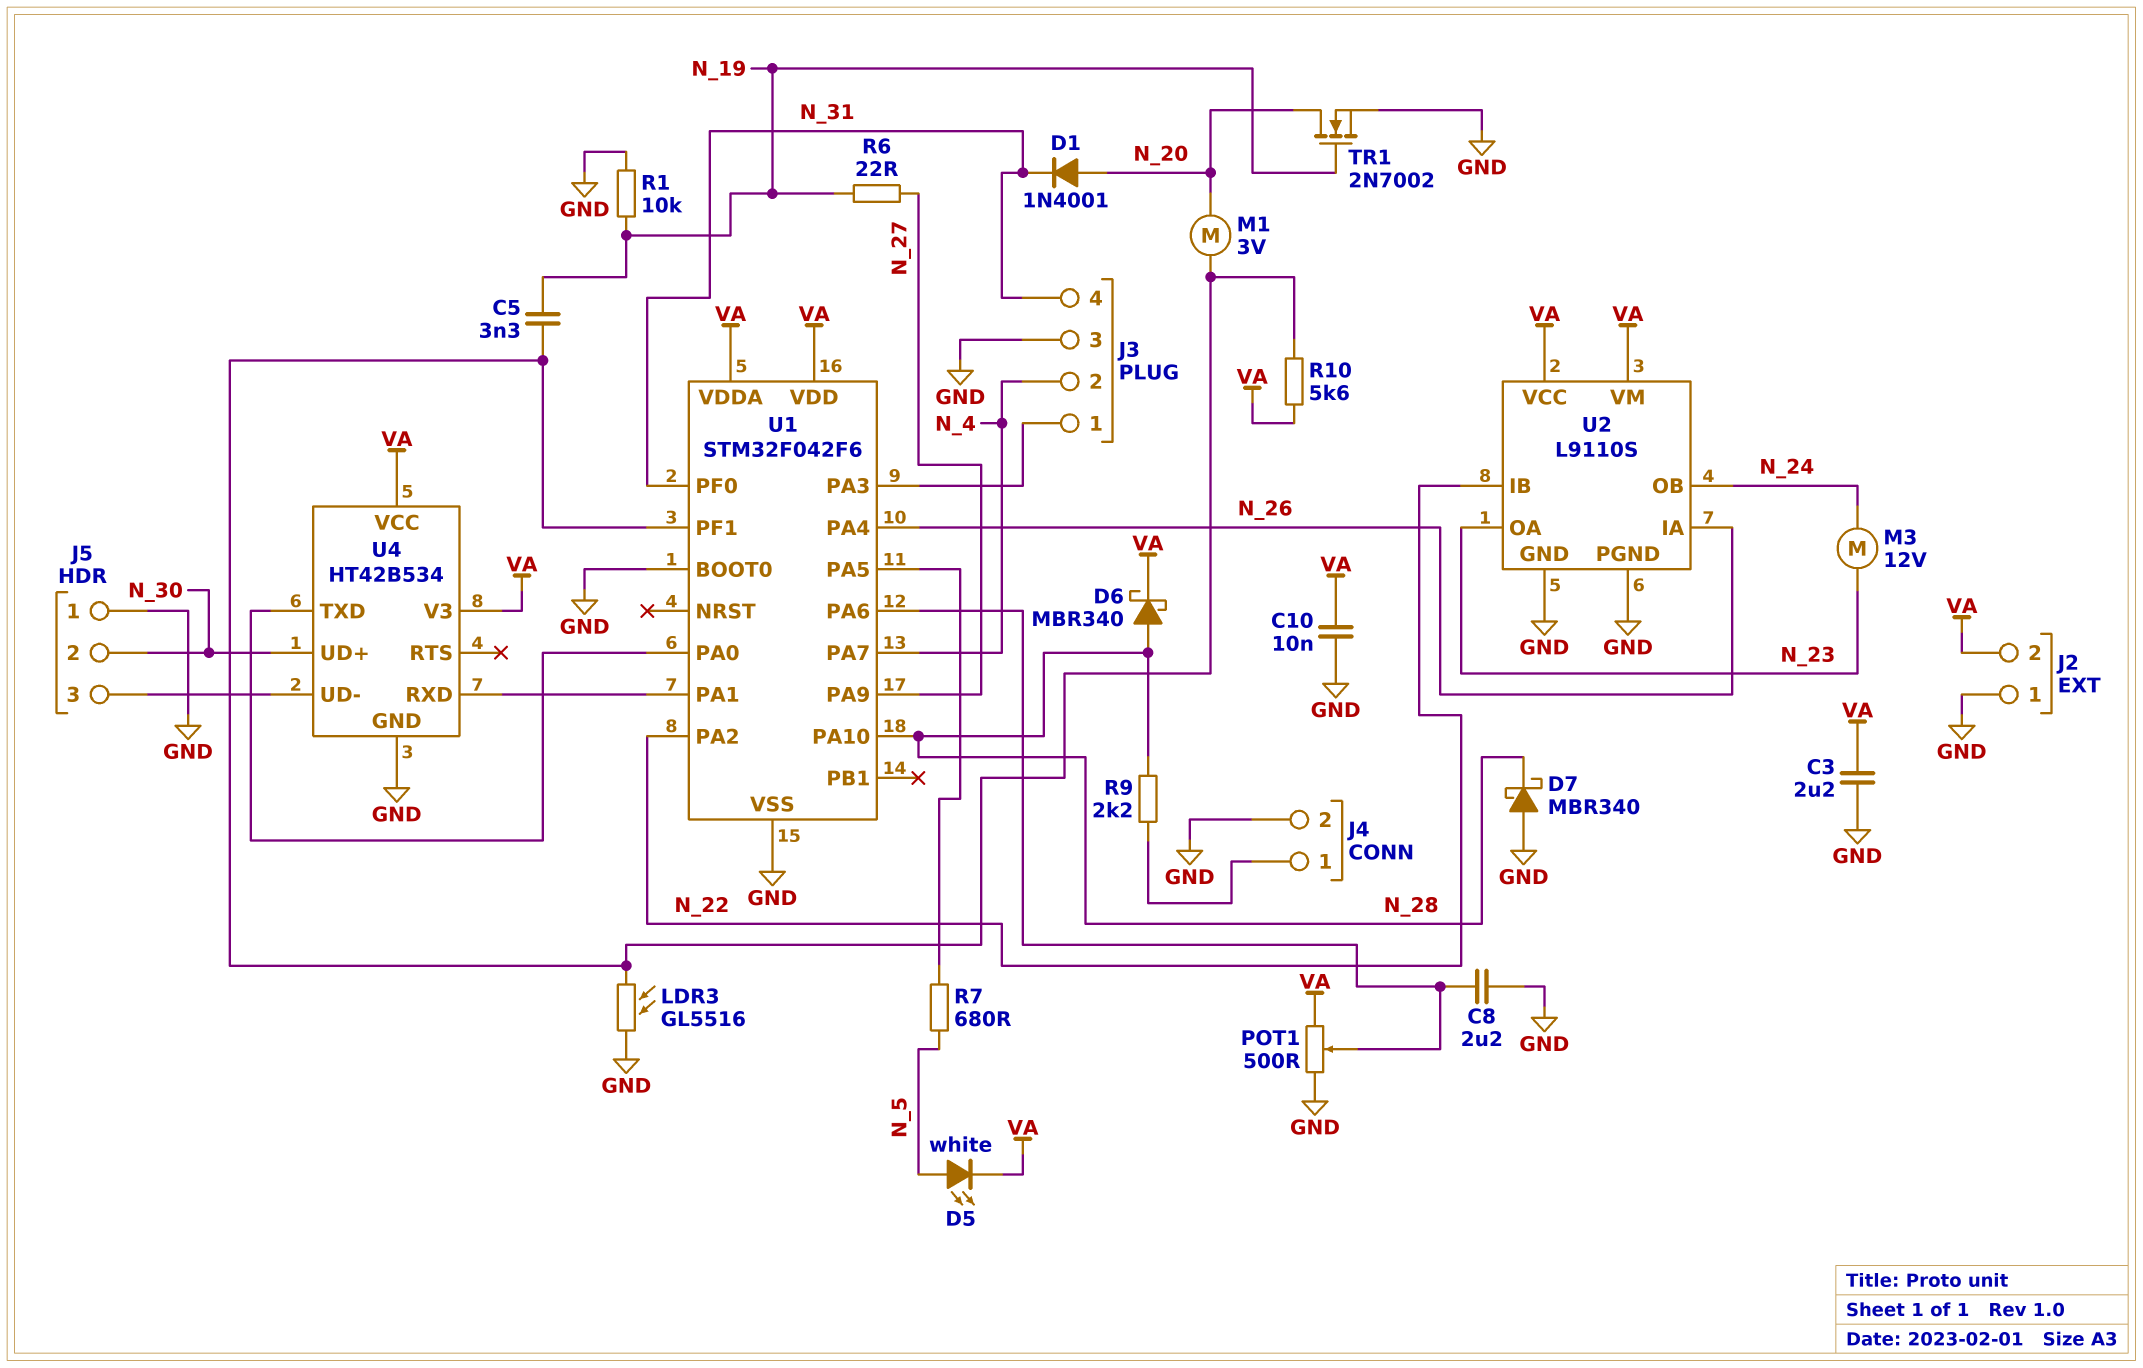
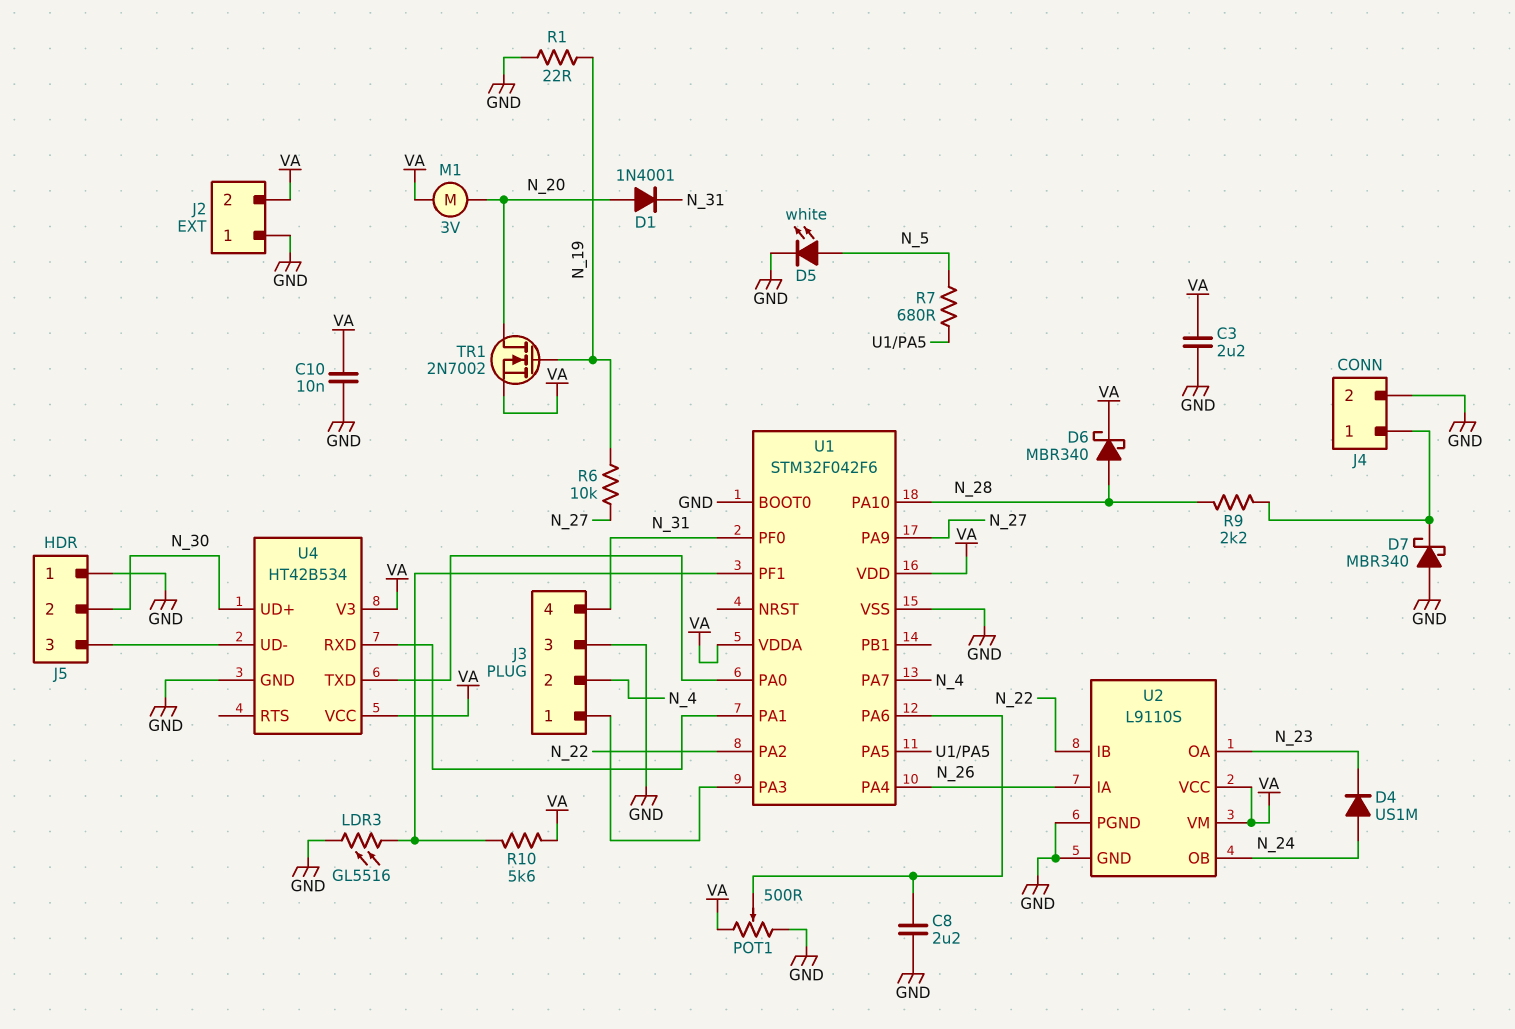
C5: 3.3nF (N_19, U1/PF1) -> none
D4: none -> diode US1M (A N_24, K N_23)
D5: LED white (A N_5, K VA) -> LED white (A N_5, K GND)
D7: schottky MBR340 (A GND, K N_28) -> schottky MBR340 (A GND, K J4/1)
M1: motor 3V (N_20, U1/PF1) -> motor 3V (N_20, VA)
M3: motor 12V (N_23, N_24) -> none
R1: 10k (GND, N_19) -> 22 (GND, N_19)
R6: 22 (N_19, N_27) -> 10k (N_19, N_27)
TR1: NMOS 2N7002 (G N_19, D N_20, S GND) -> NMOS 2N7002 (G N_19, D N_20, S VA)

